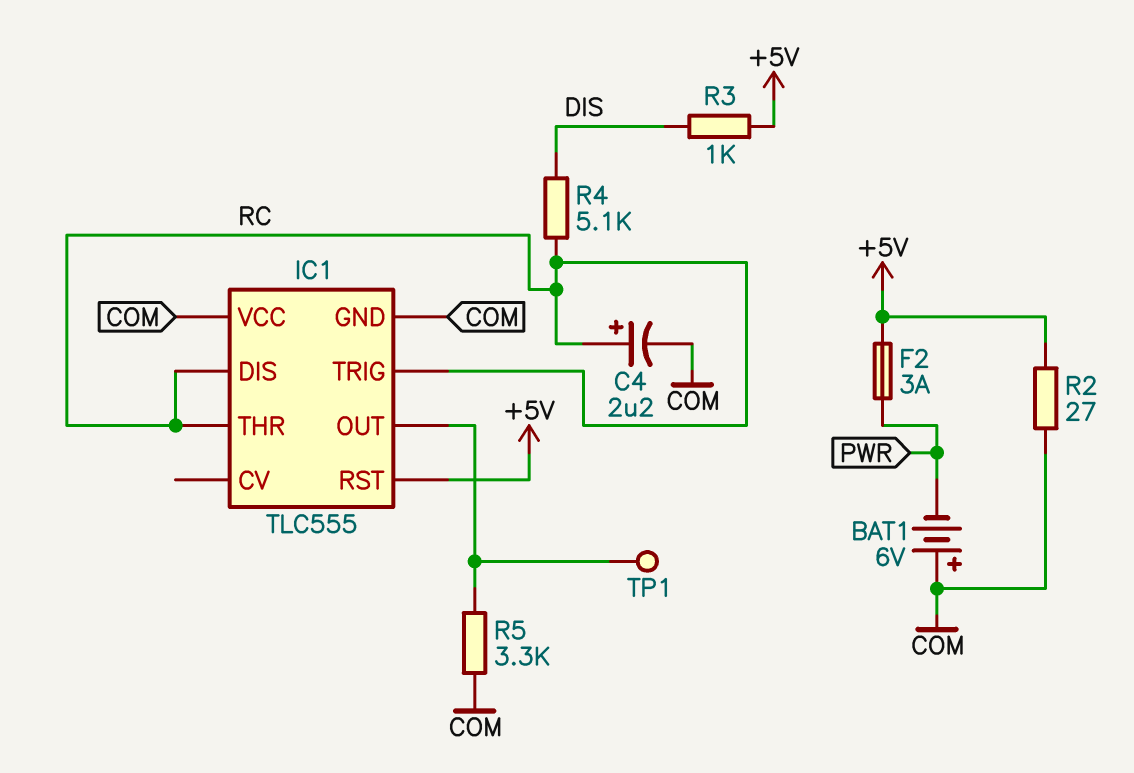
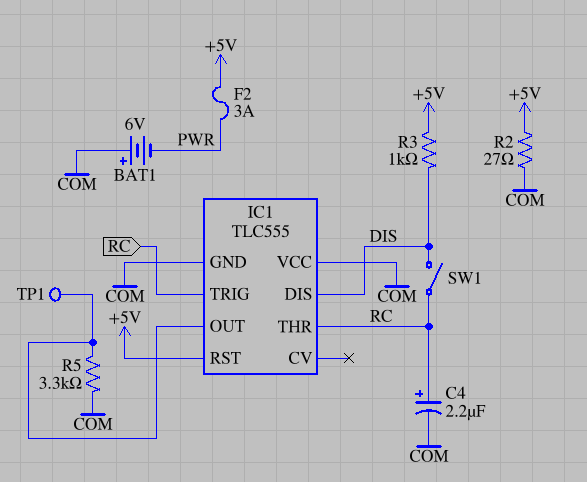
IC1 pin DIS: RC -> DIS
R4: 5.1k (DIS, RC) -> none
SW1: none -> switch (DIS, RC)

